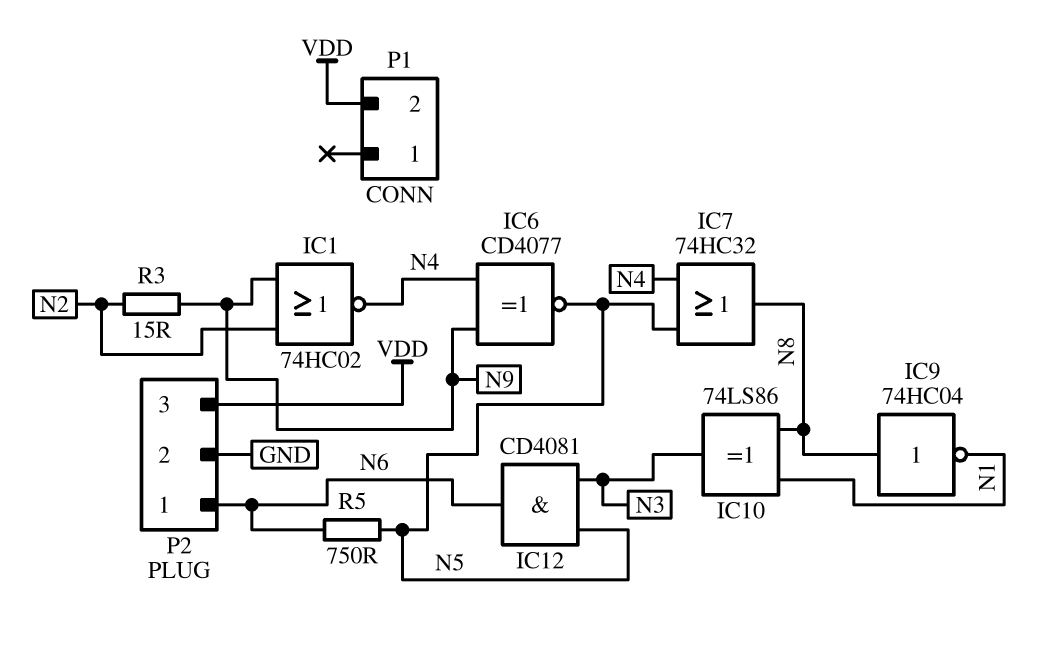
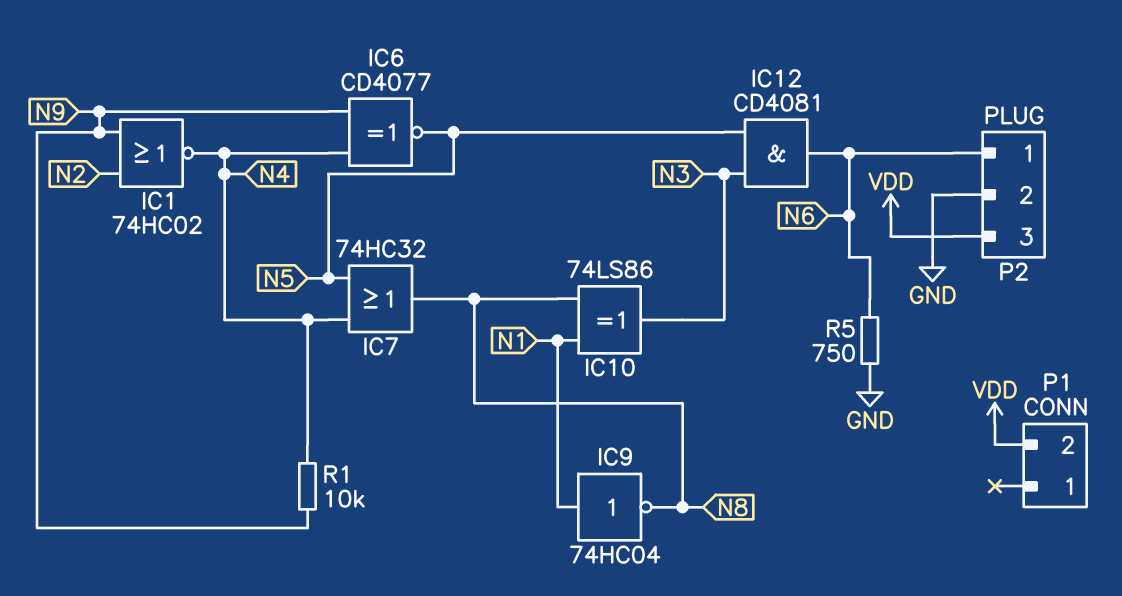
IC9: NOT 74HC04 (in N8, out N1) -> NOT 74HC04 (in N1, out N8)
R1: none -> 10k (N4, N9)
R3: 15 (N2, N9) -> none
R5: 750 (N5, N6) -> 750 (GND, N6)

